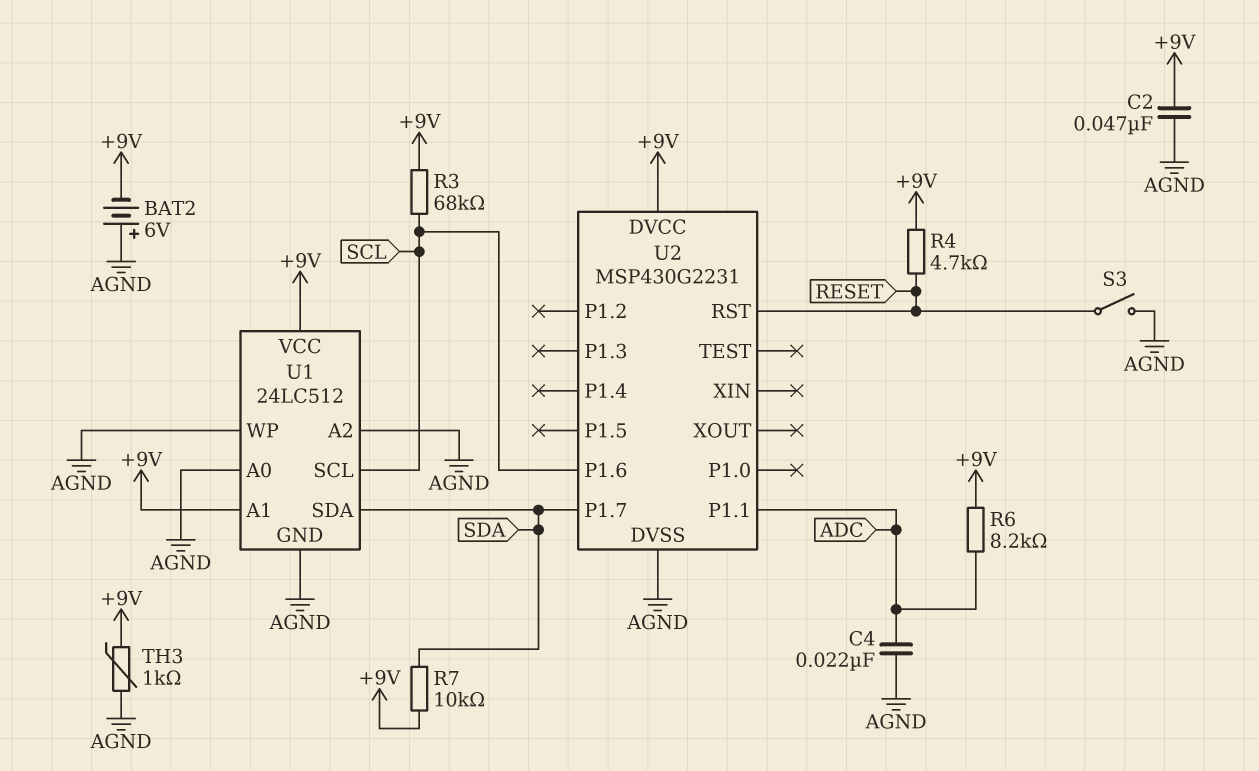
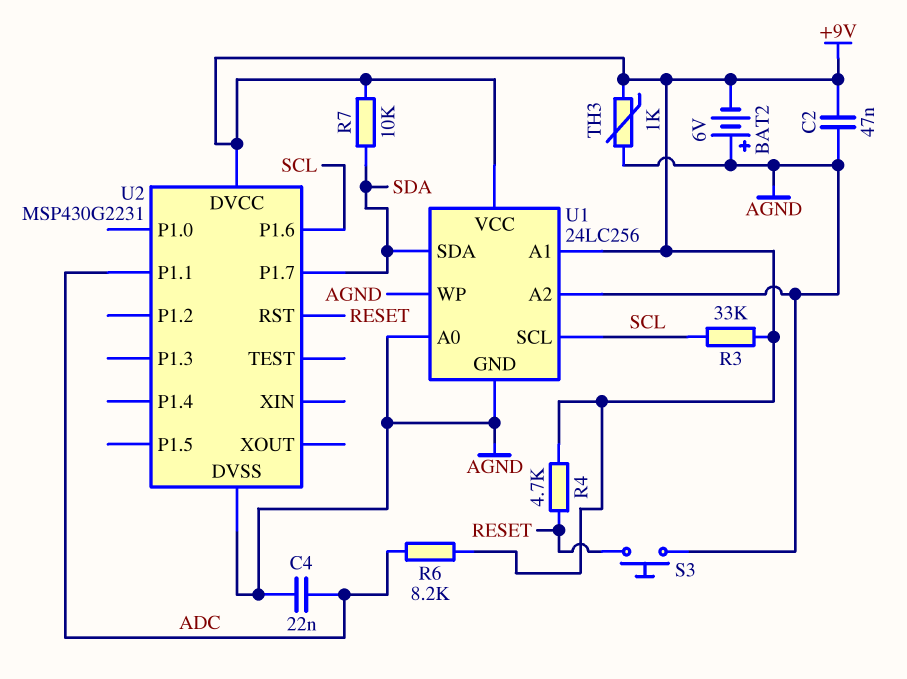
R3: 68k (+9V, SCL) -> 33k (+9V, SCL)
S3: switch (AGND, RESET) -> button (AGND, RESET)
U1: 24LC512 -> 24LC256

